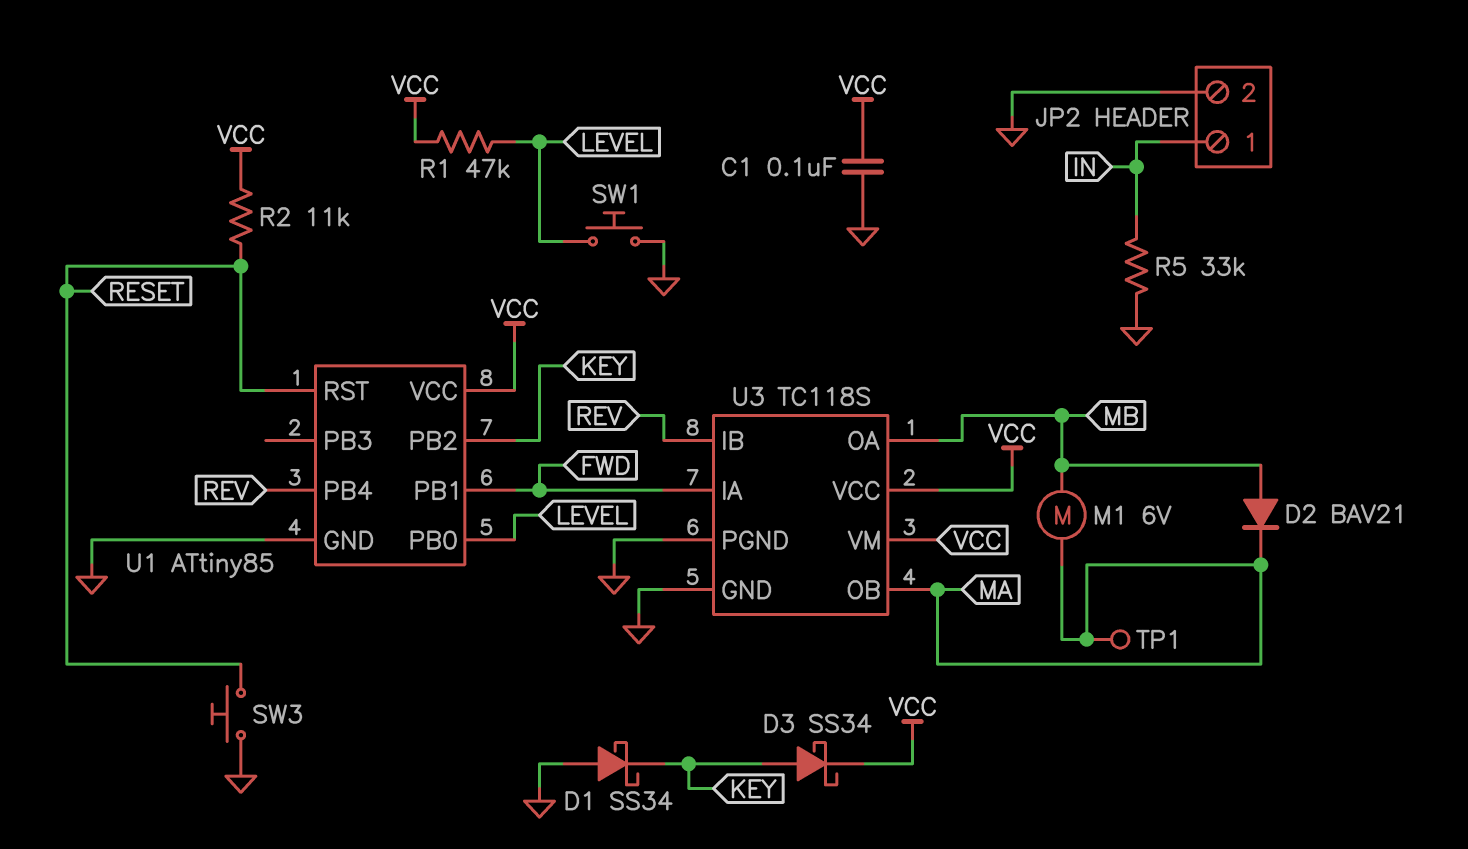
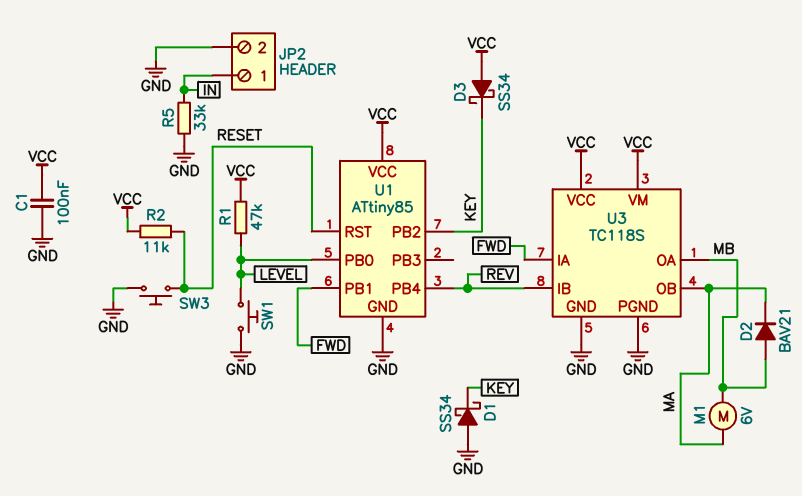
D3: schottky SS34 (A KEY, K VCC) -> schottky SS34 (A VCC, K KEY)
TP1: test point (MA) -> none

